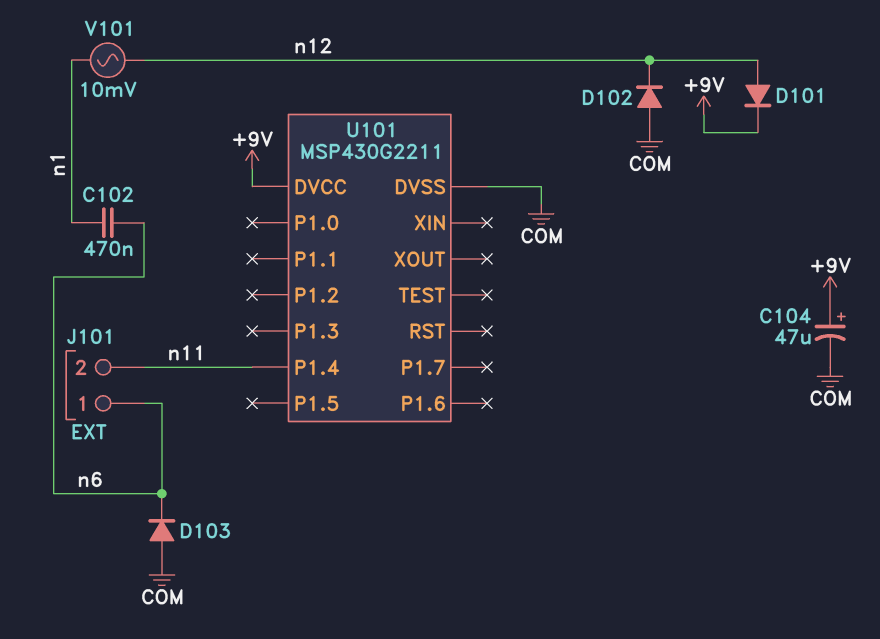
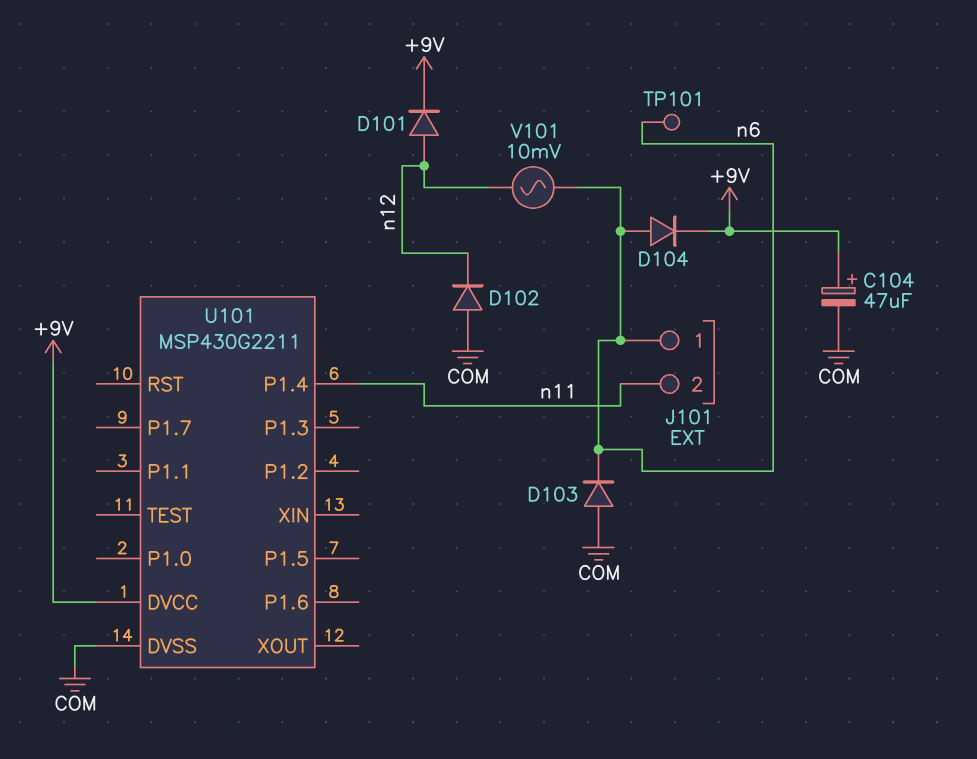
C102: 470nF (n1, n6) -> none
D104: none -> diode (A n6, K +9V)
TP101: none -> test point (n6)
V101: AC 10mV (n1, n12) -> AC 10mV (n6, n12)

